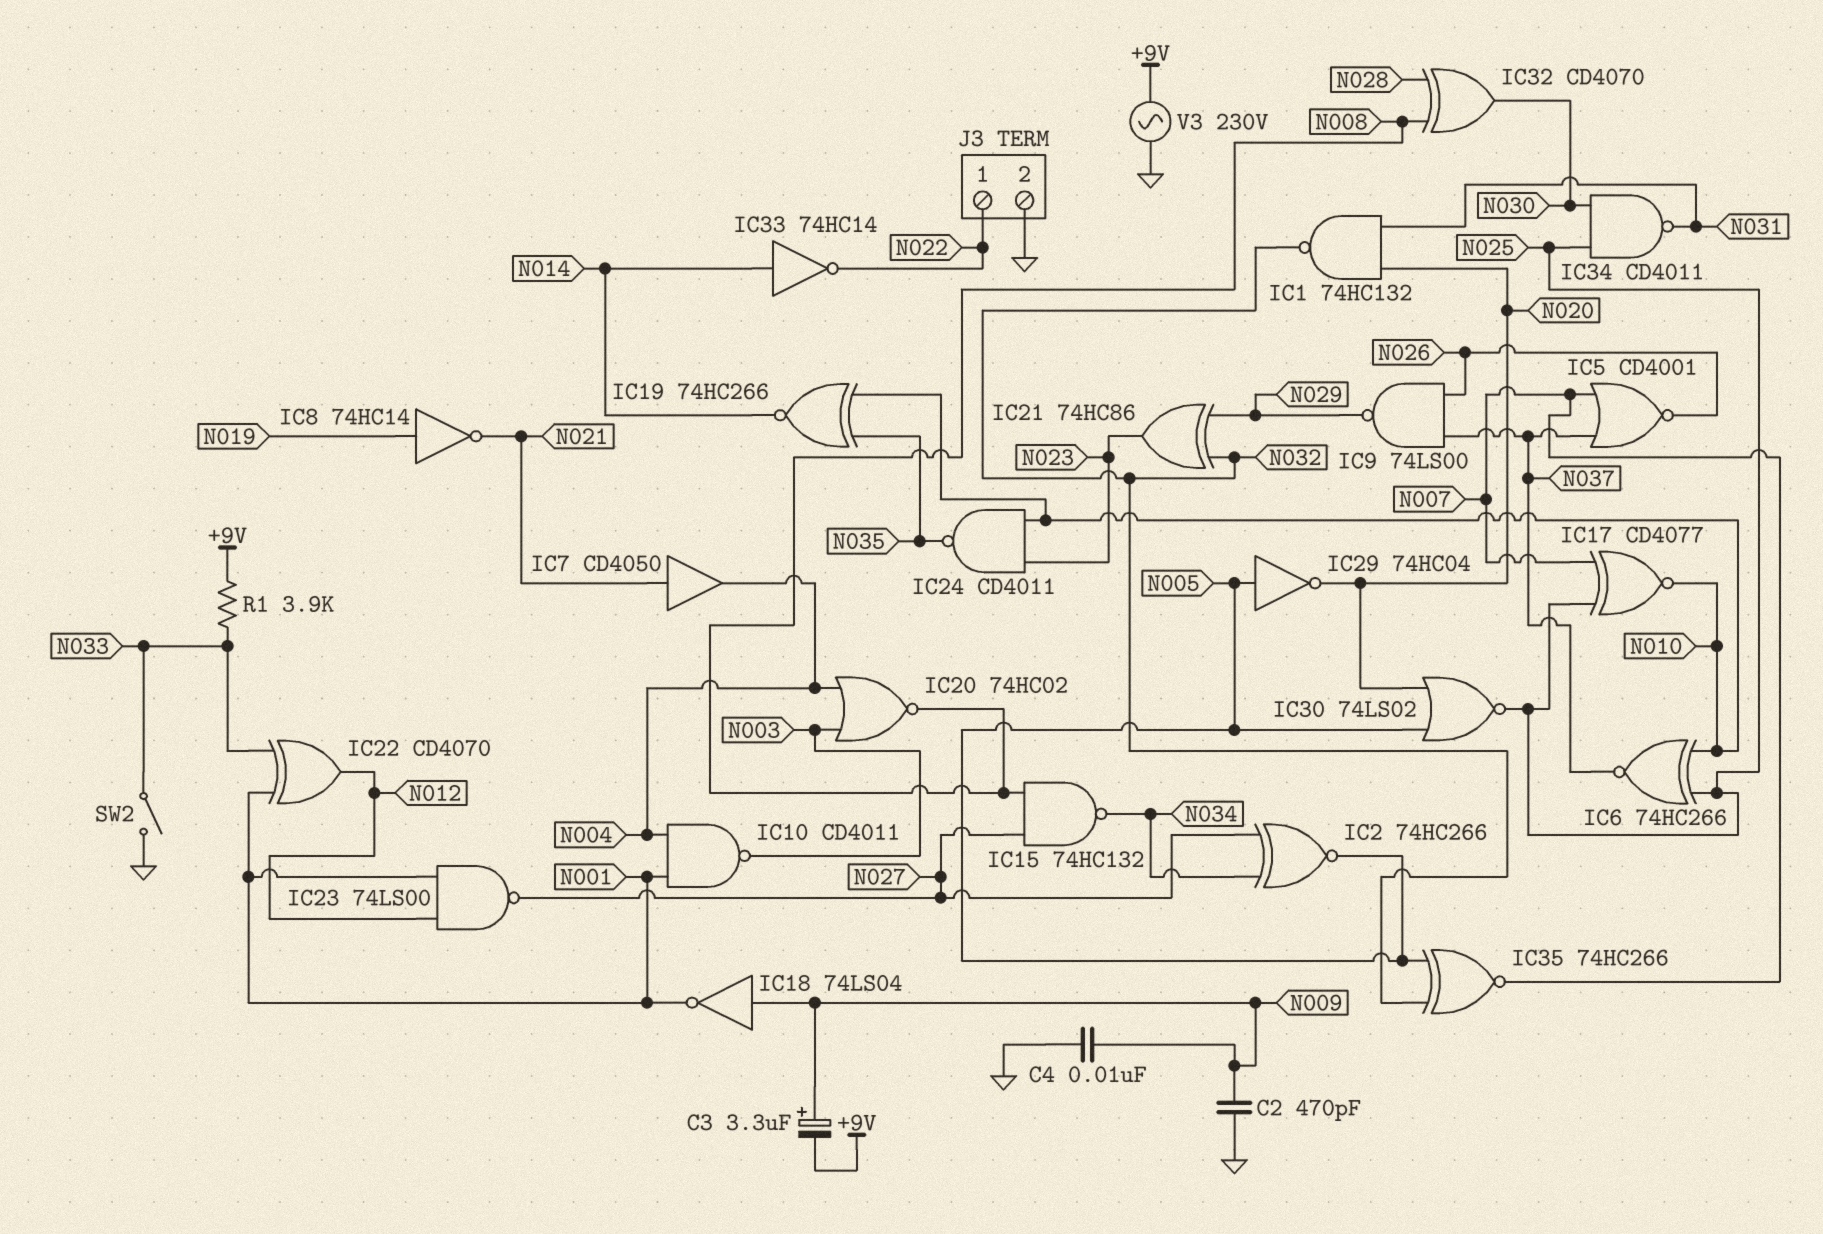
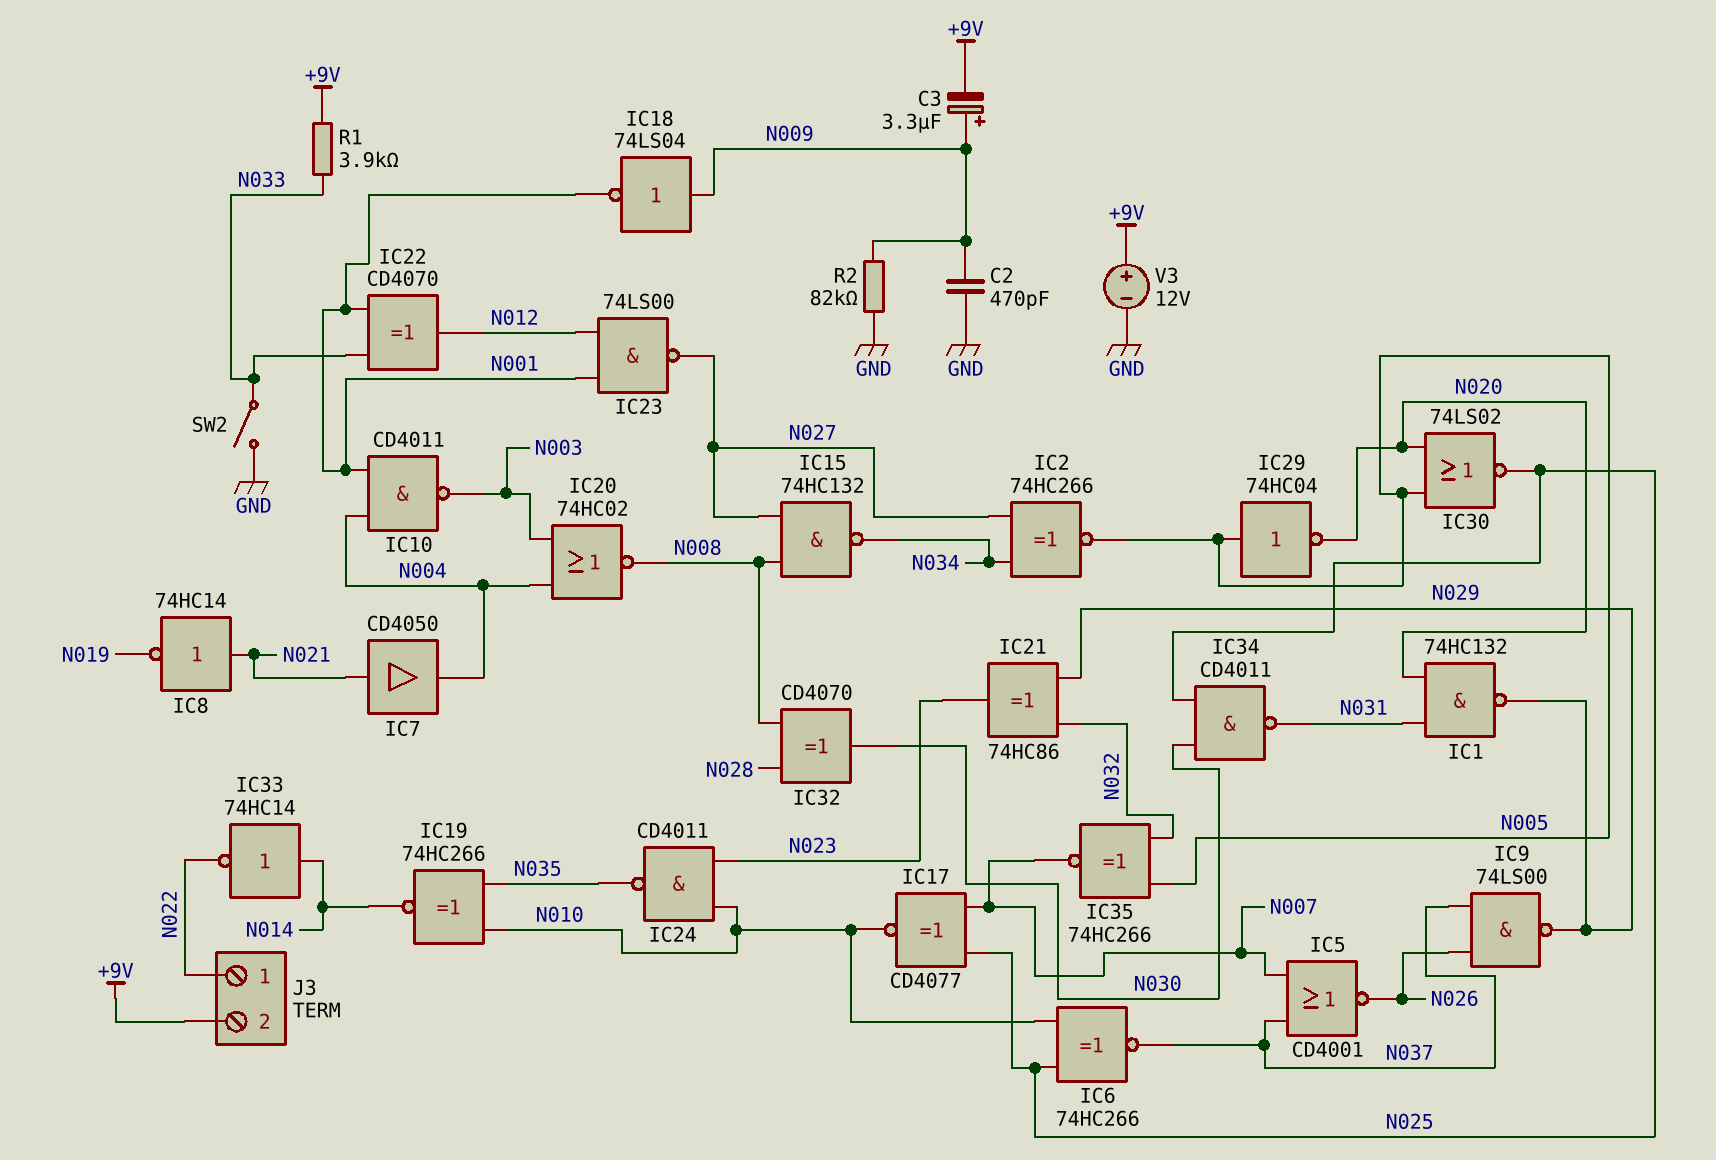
C4: 10nF (GND, N009) -> none
IC1: NAND 74HC132 (in N020, in N031, out N032) -> NAND 74HC132 (in N020, in N031, out N029)
IC8: NOT 74HC14 (in N019, out N021) -> NOT 74HC14 (in N021, out N019)
J3 pin 2: GND -> +9V
R2: none -> 82k (GND, N009)
V3: AC 230V (+9V, GND) -> 12V (plus +9V, minus GND)

